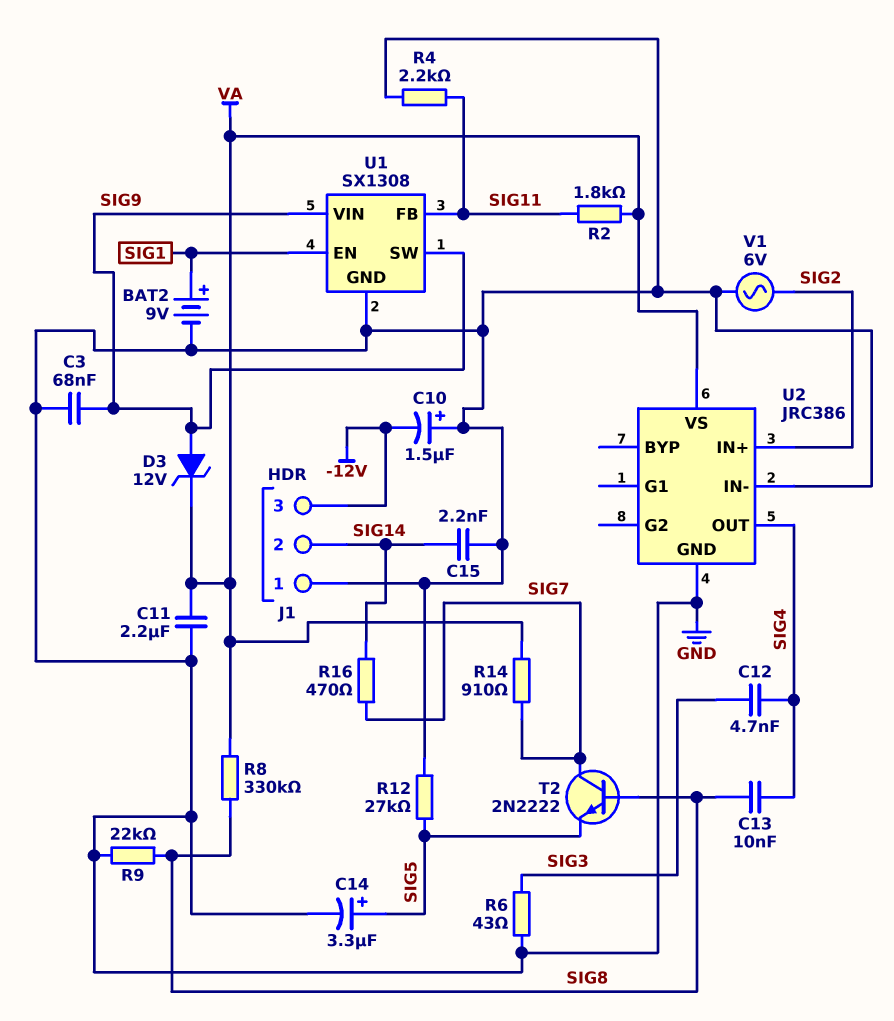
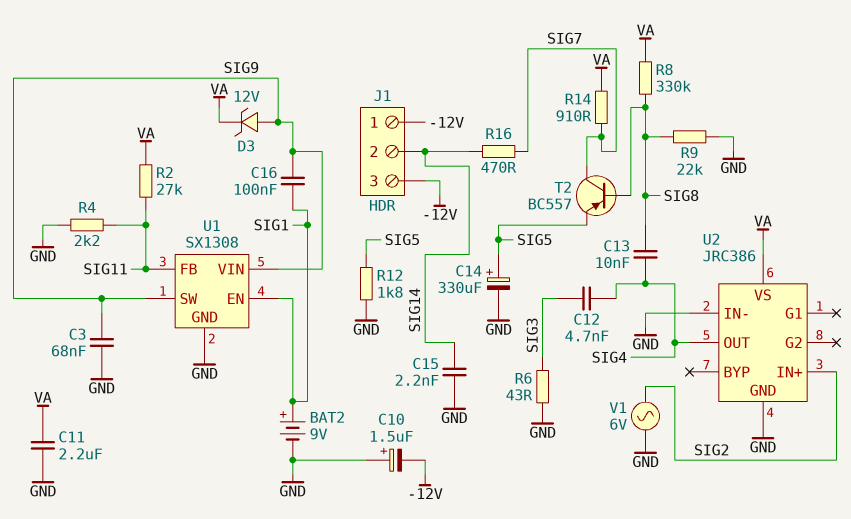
C14: 3.3uF (plus SIG5, minus GND) -> 330uF (plus SIG5, minus GND)
C16: none -> 100nF (SIG1, SIG9)
J1 pin 1: GND -> -12V
R2: 1.8k (SIG11, VA) -> 27k (SIG11, VA)
R12: 27k (GND, SIG5) -> 1.8k (GND, SIG5)
T2: NPN 2N2222 (B SIG8, C SIG7, E SIG5) -> PNP BC557 (B SIG8, C SIG7, E SIG5)

